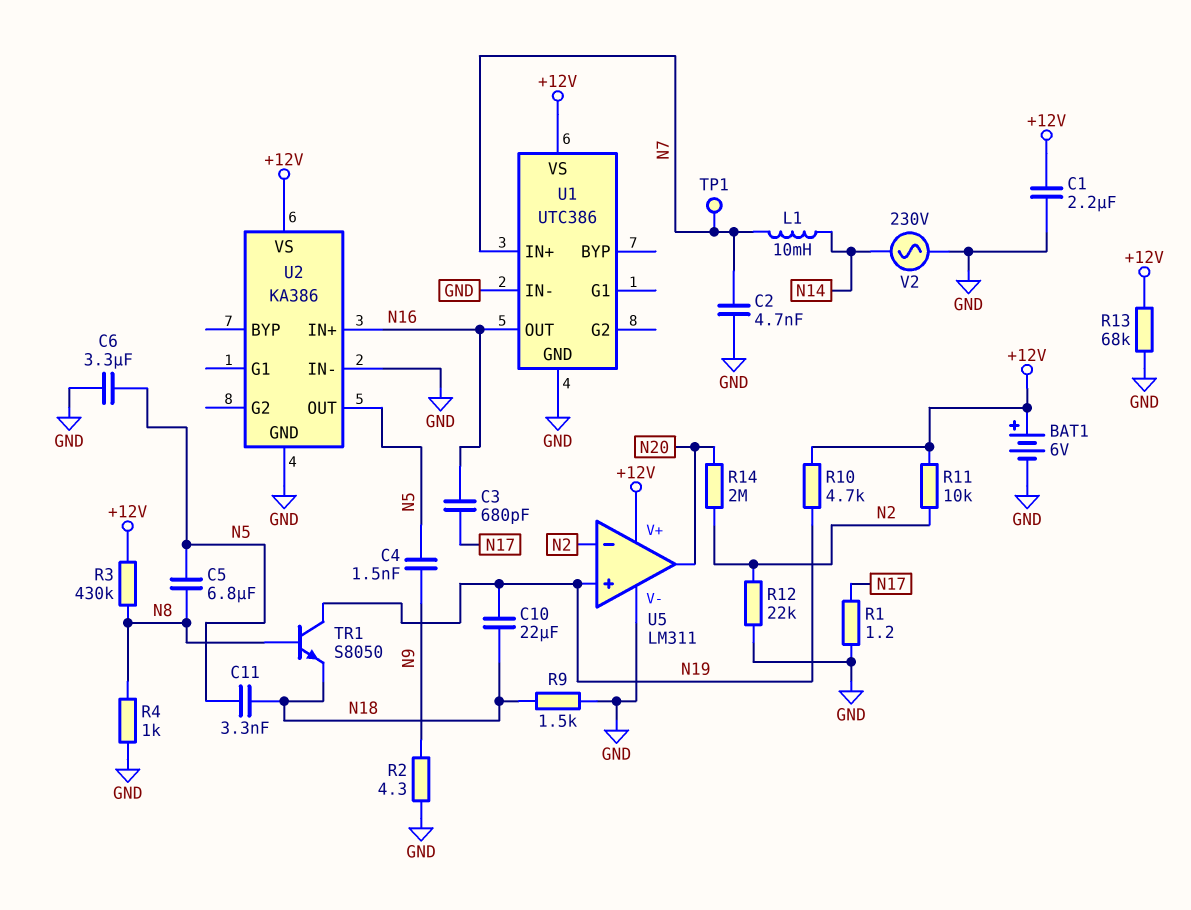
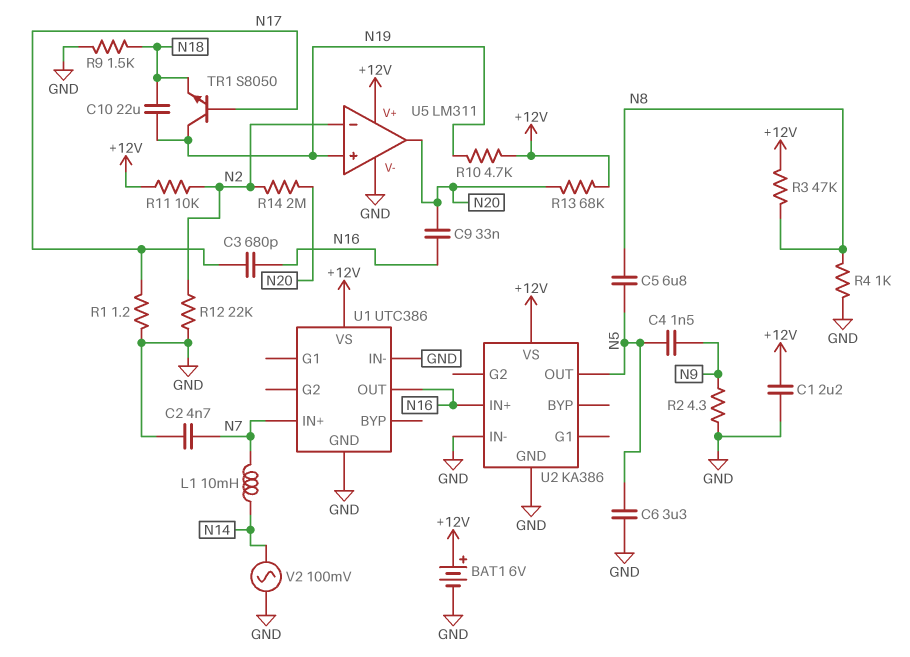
C9: none -> 33nF (N16, N20)
C11: 3.3nF (N5, N18) -> none
R3: 430k (+12V, N8) -> 47k (+12V, N8)
R13: 68k (+12V, GND) -> 68k (+12V, N20)
TP1: test point (N7) -> none
TR1: NPN S8050 (B N8, C N19, E N18) -> NPN S8050 (B N17, C N19, E N18)
V2: AC 230V (GND, N14) -> AC 100mV (GND, N14)

